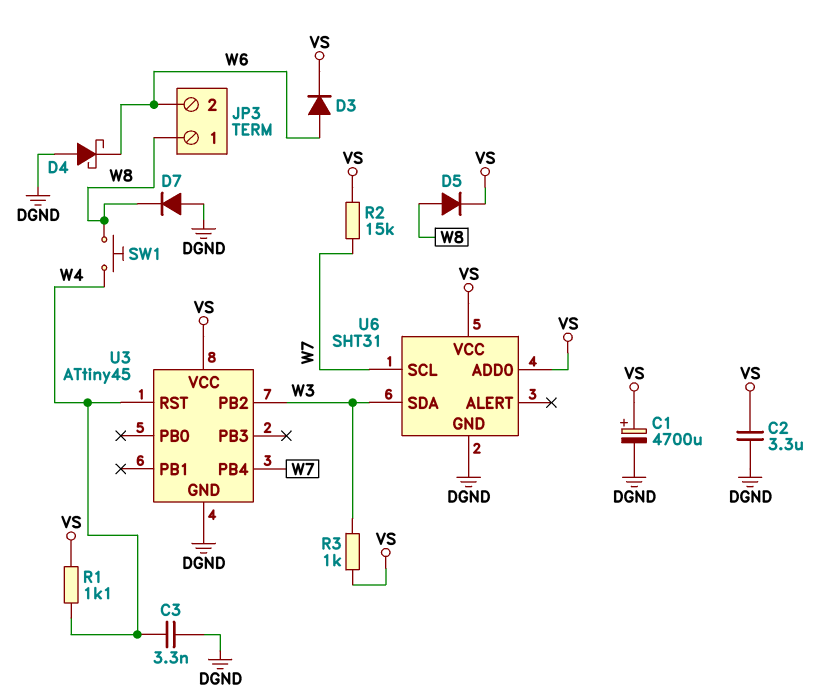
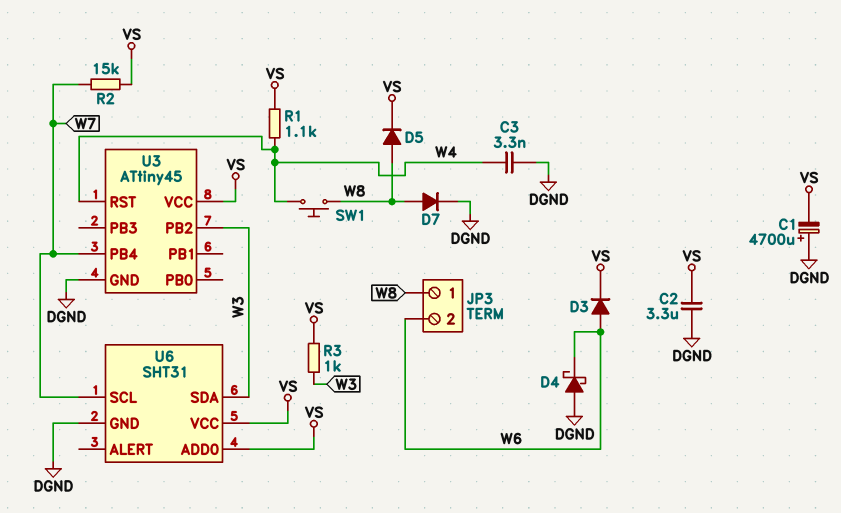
C1: 4700uF (plus VS, minus DGND) -> 4700uF (plus DGND, minus VS)
D7: diode (A DGND, K W8) -> diode (A W8, K DGND)

